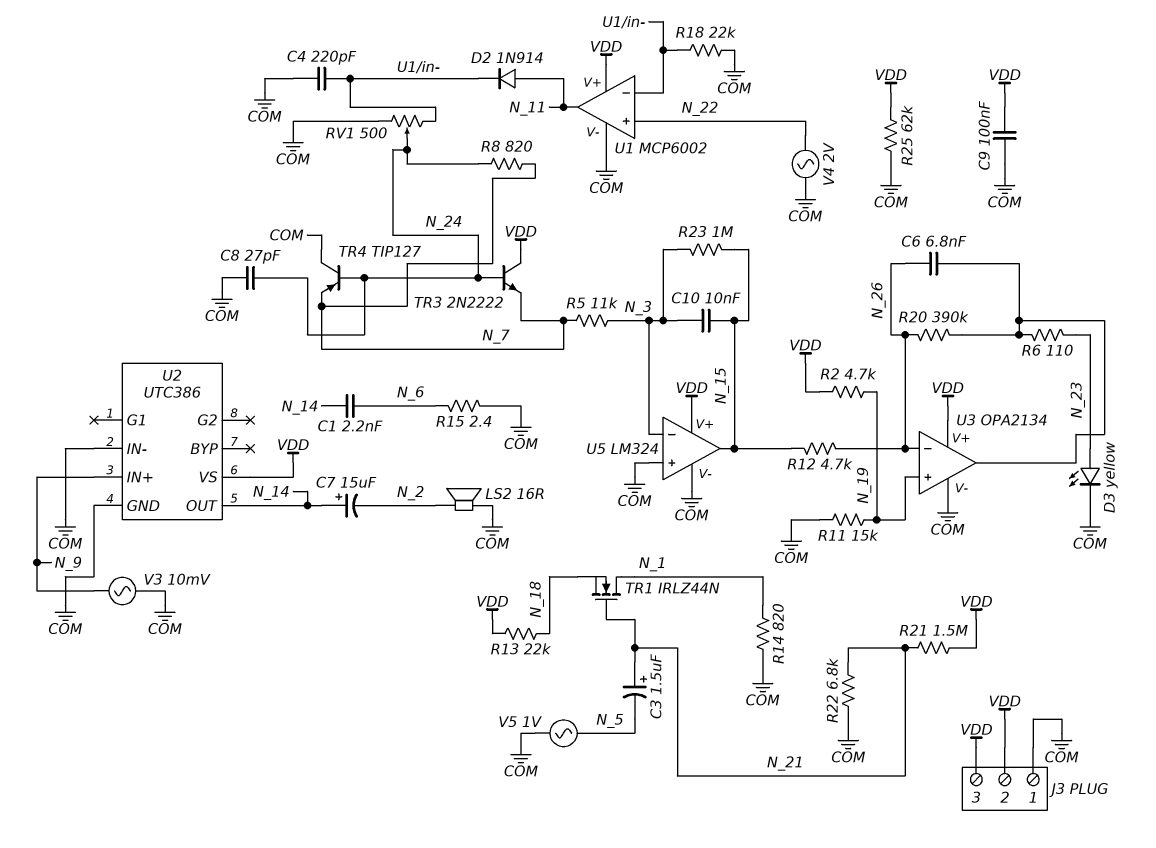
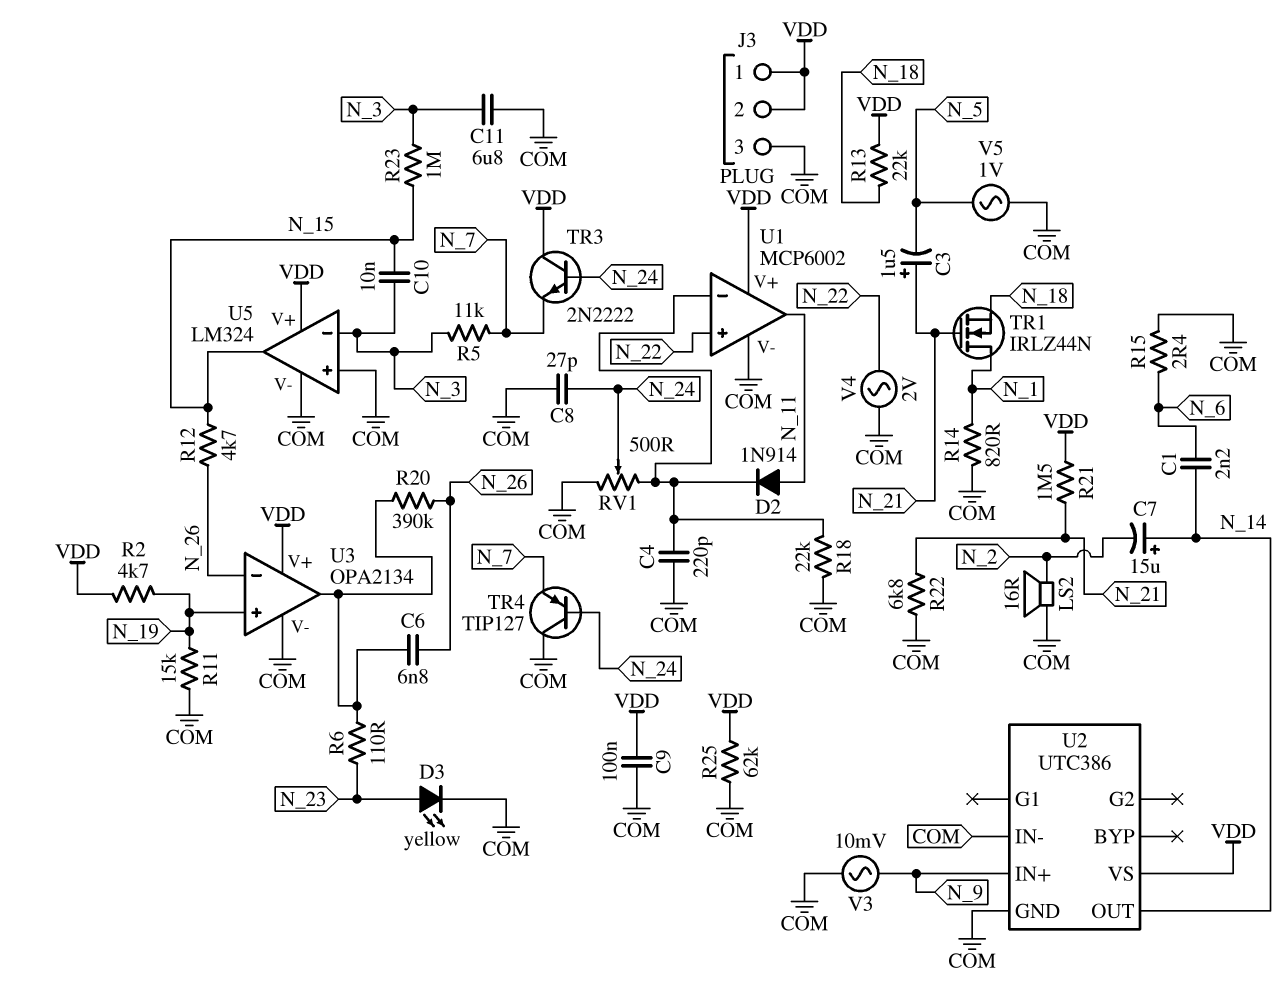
C11: none -> 6.8uF (COM, N_3)
J3 pin 1: COM -> VDD
J3 pin 3: VDD -> COM
R8: 820 (N_7, N_24) -> none

